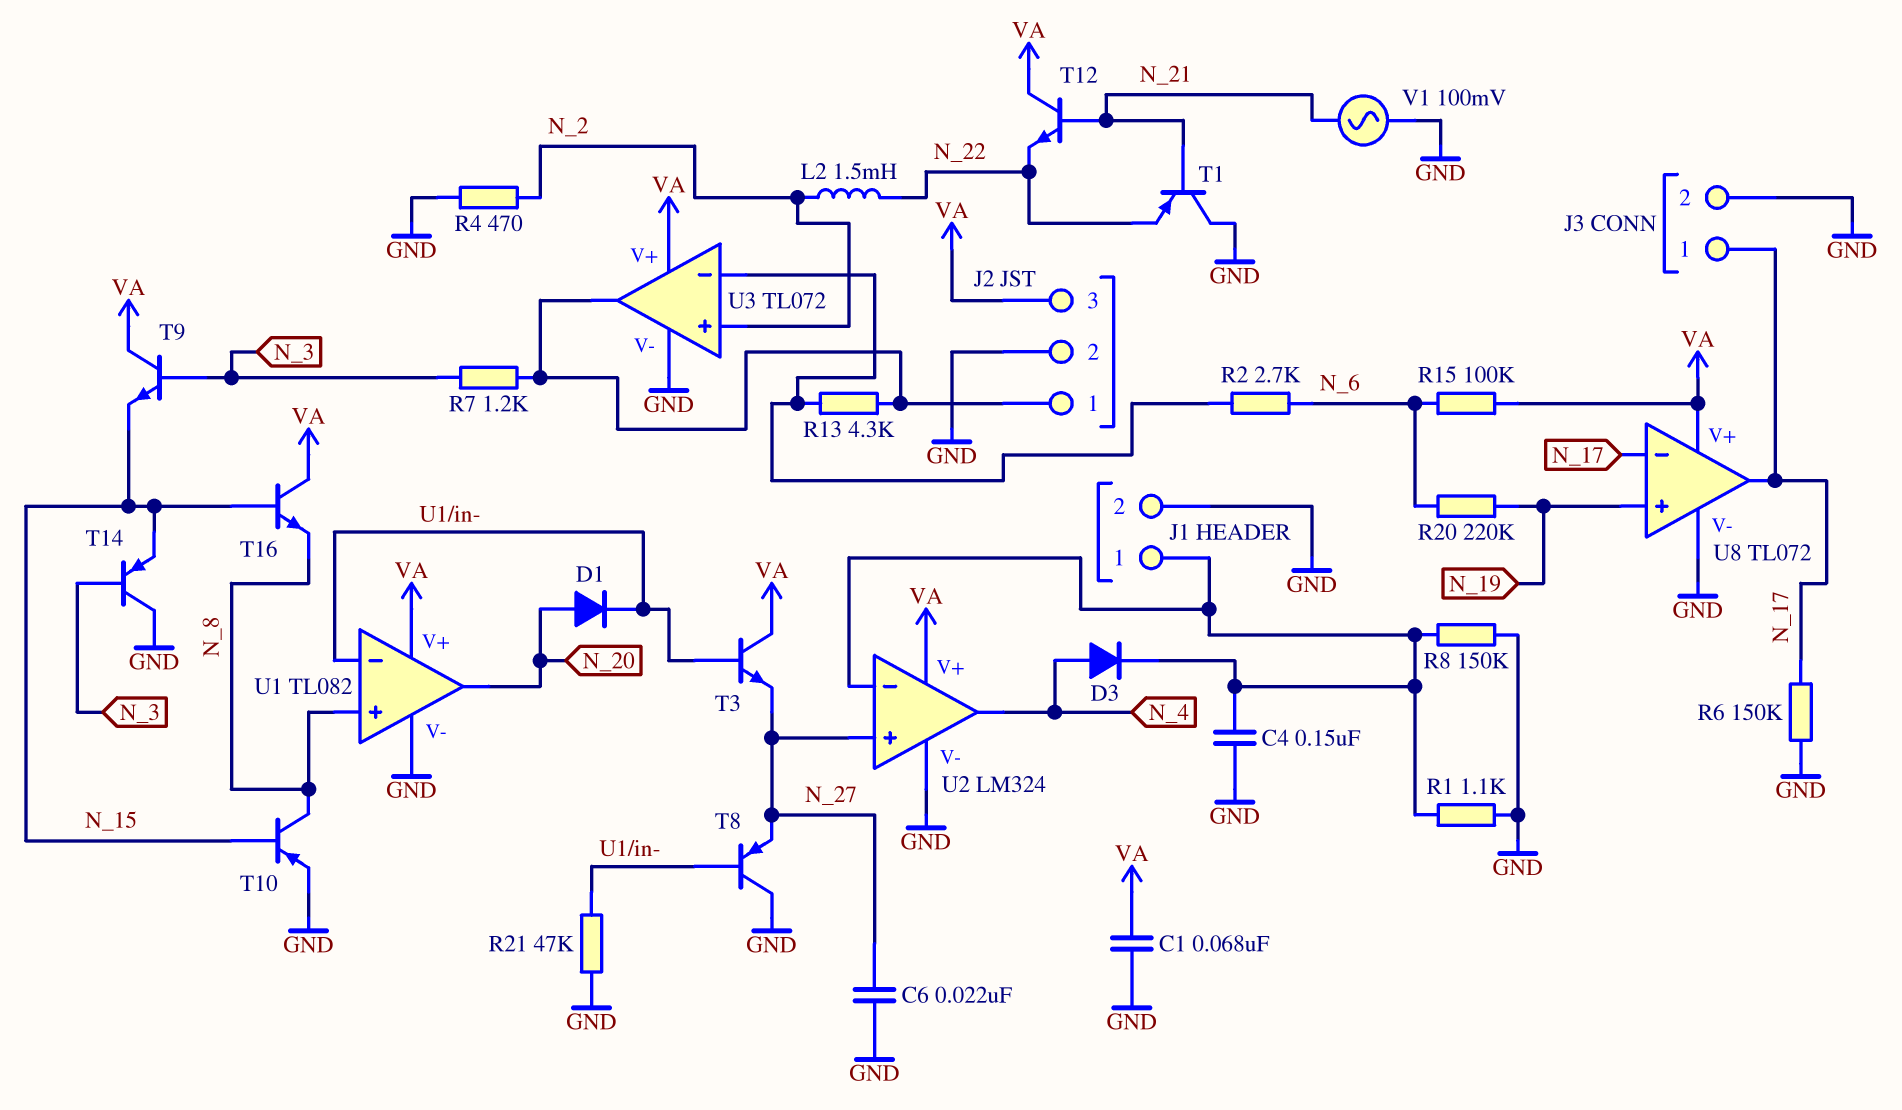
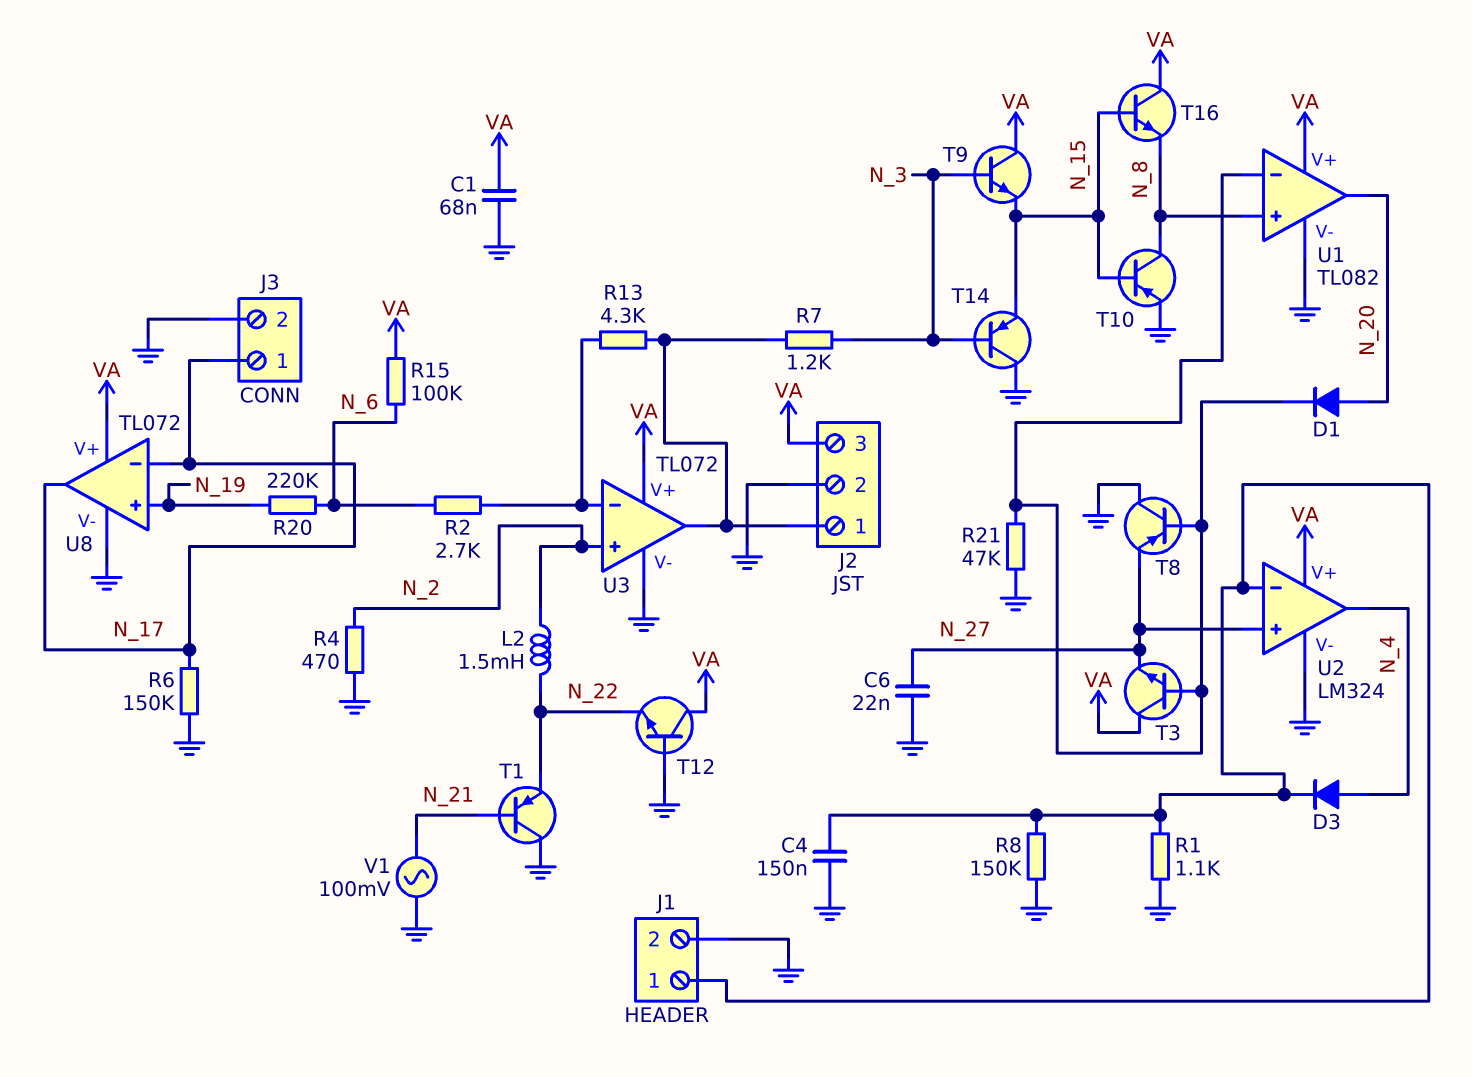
T12: NPN (B N_21, C VA, E N_22) -> NPN (B GND, C VA, E N_22)

